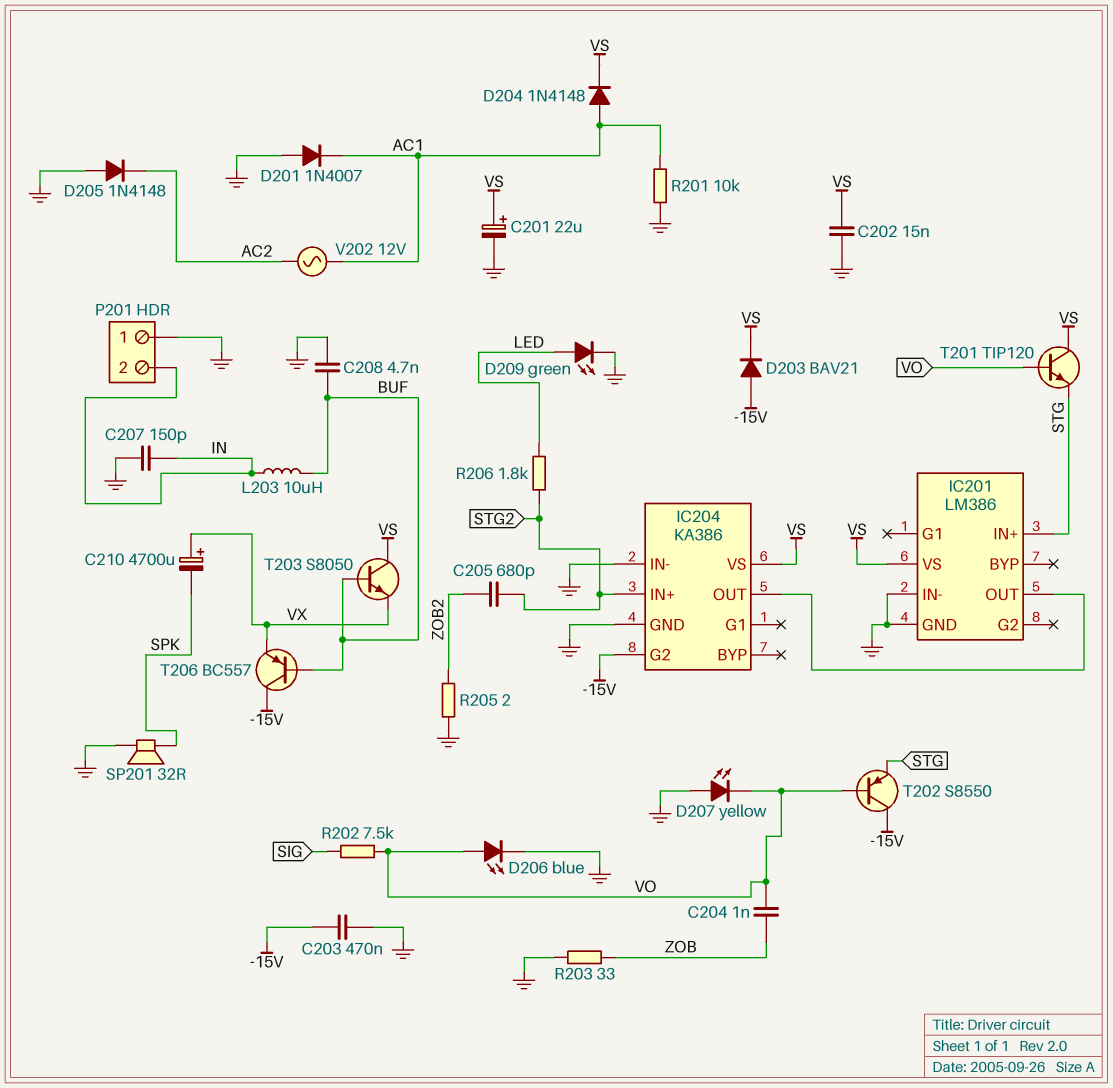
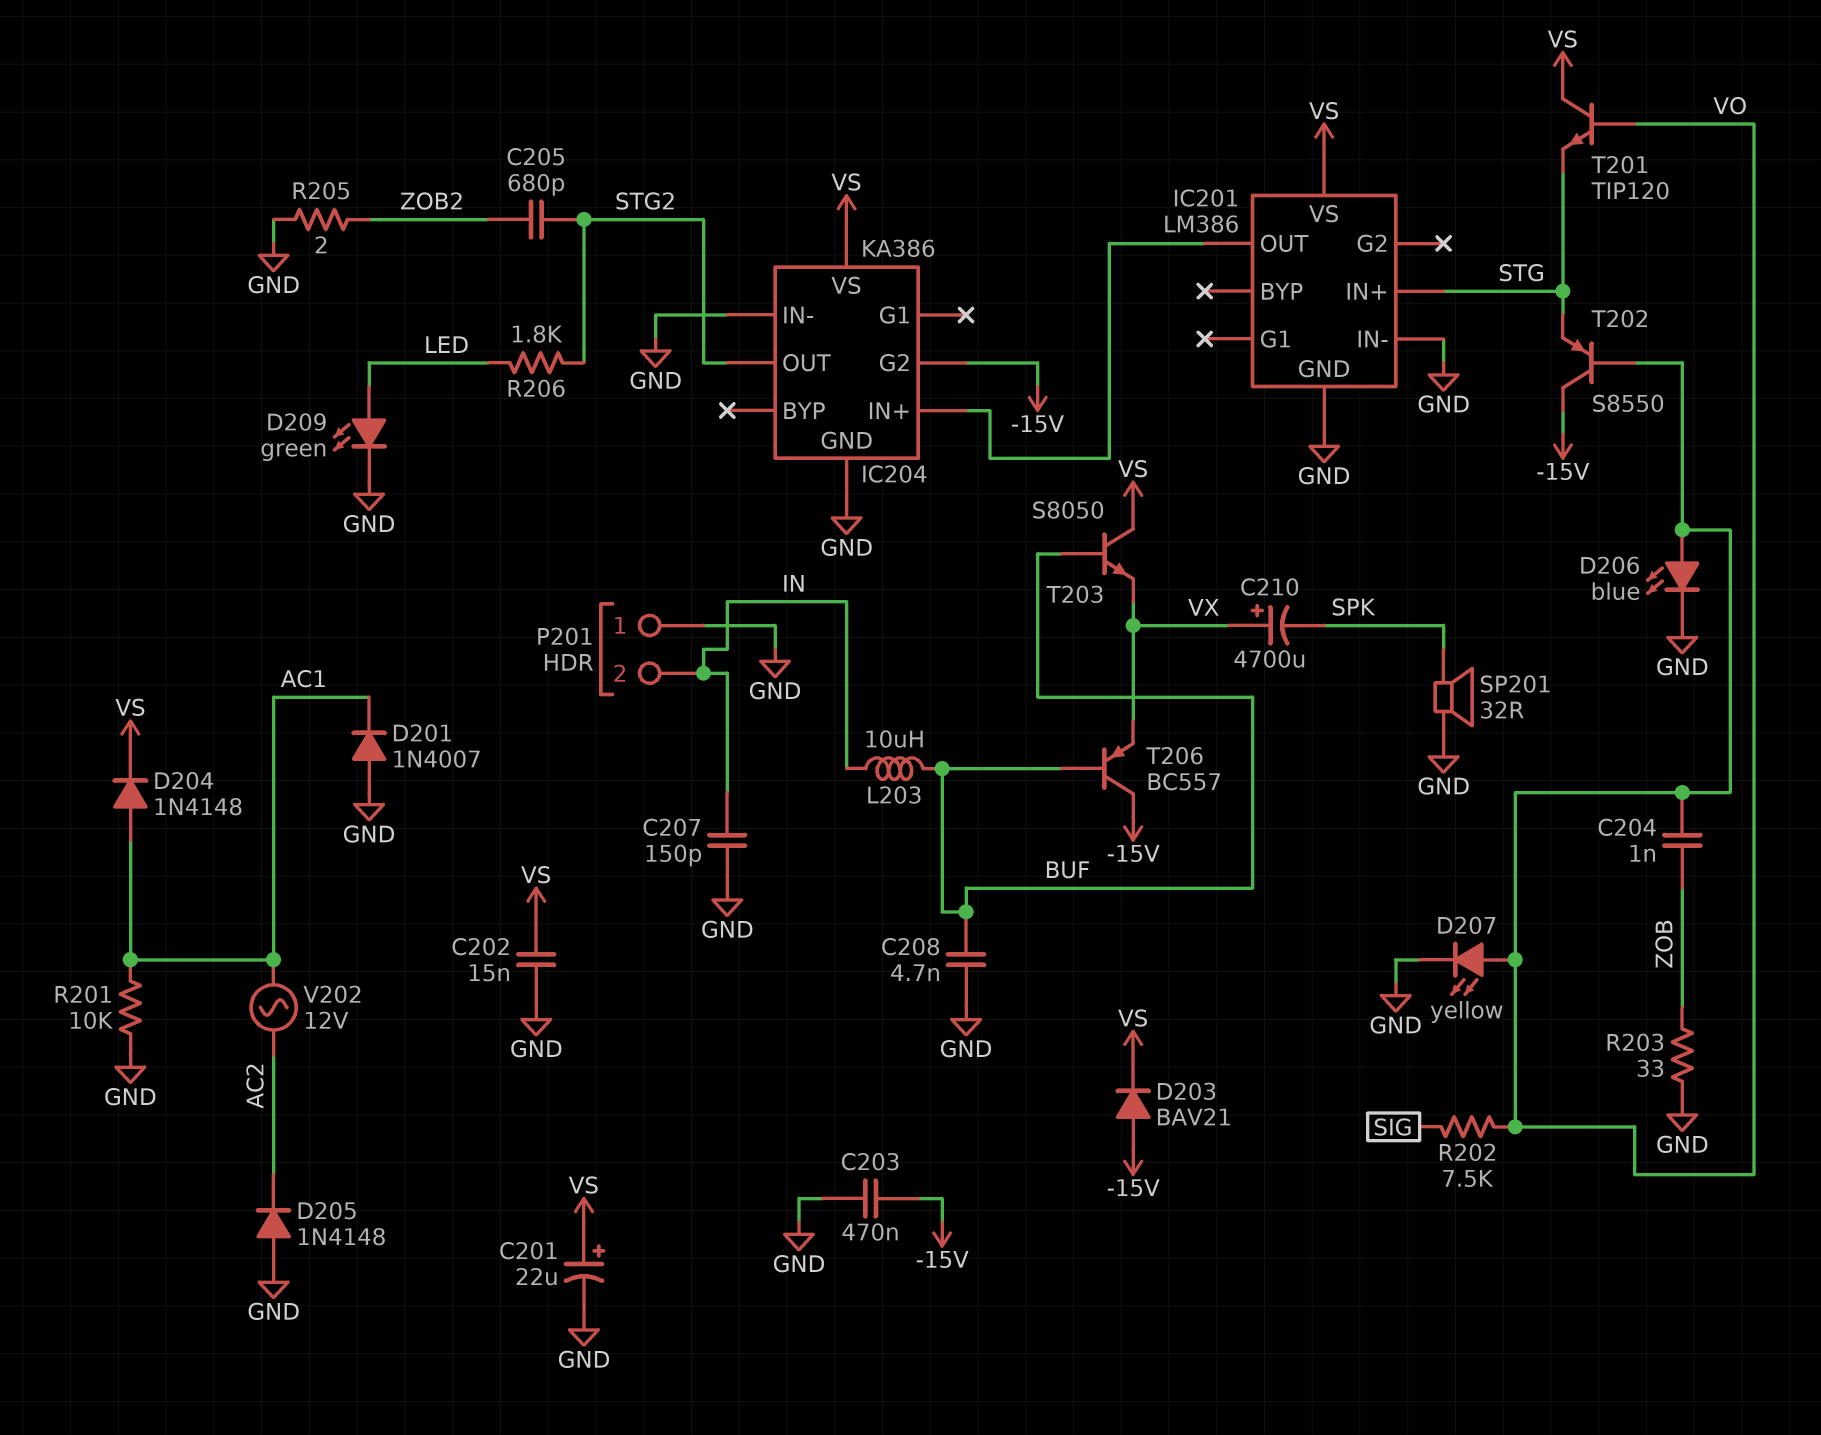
D207: LED yellow (A GND, K VO) -> LED yellow (A VO, K GND)
IC204 pin IN+: STG2 -> IC201/OUT
IC204 pin OUT: IC201/OUT -> STG2

